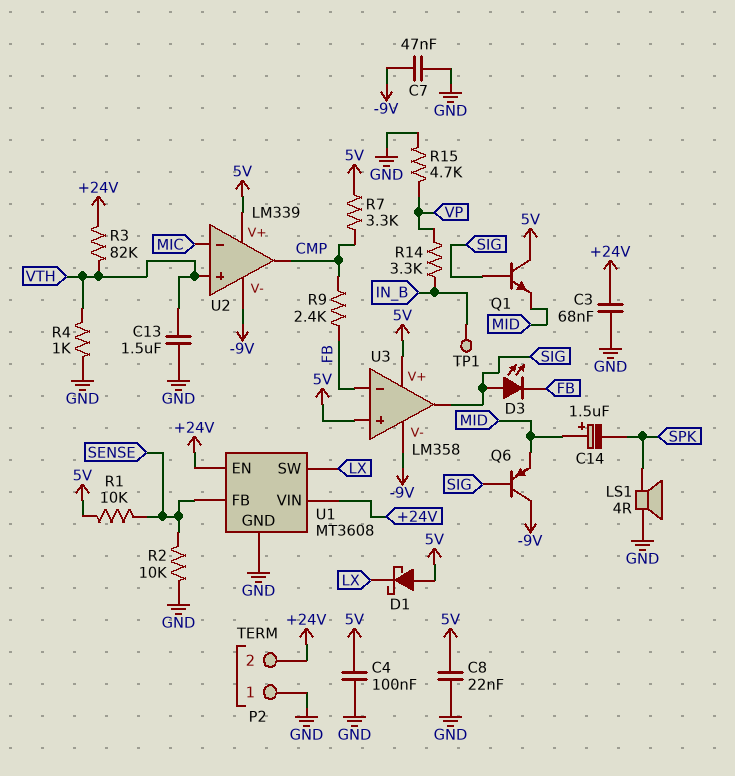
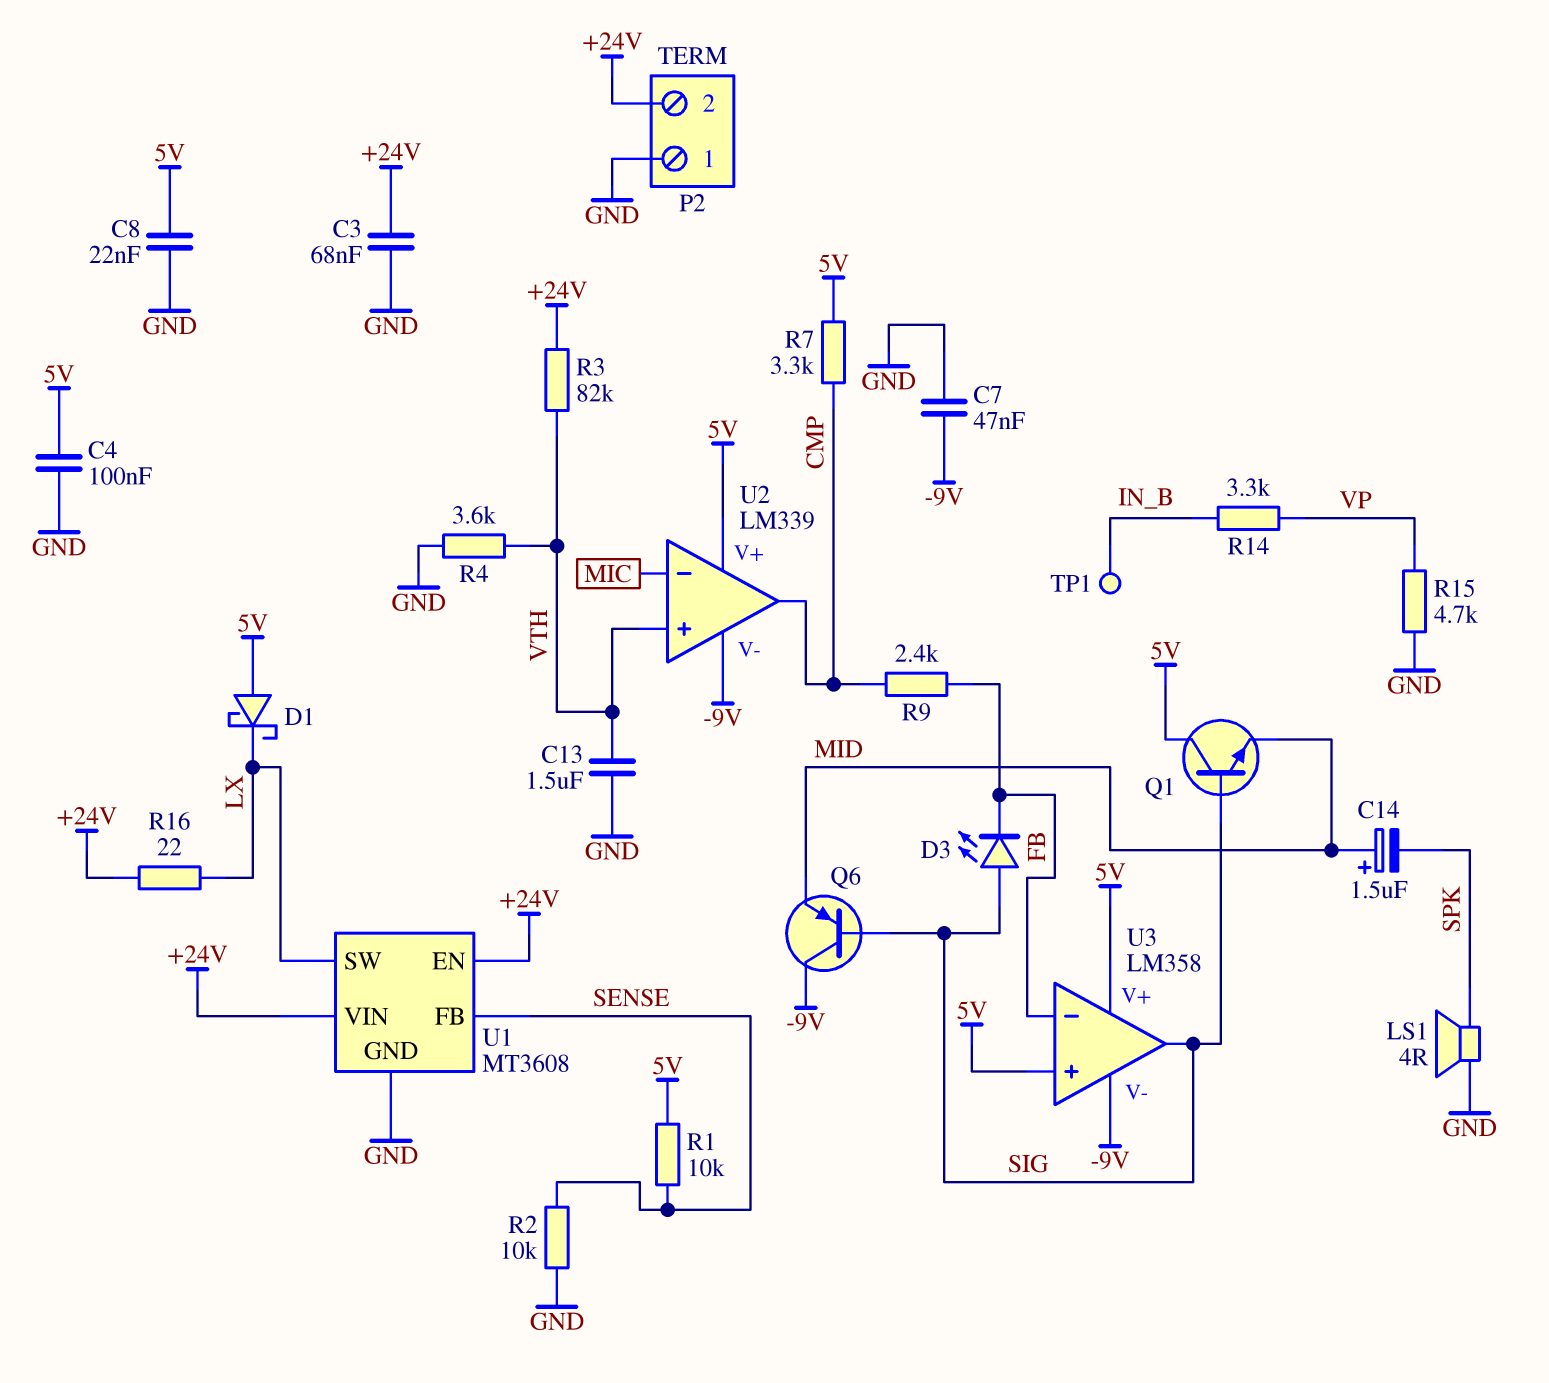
R4: 1k (GND, VTH) -> 3.6k (GND, VTH)
R16: none -> 22 (+24V, LX)

